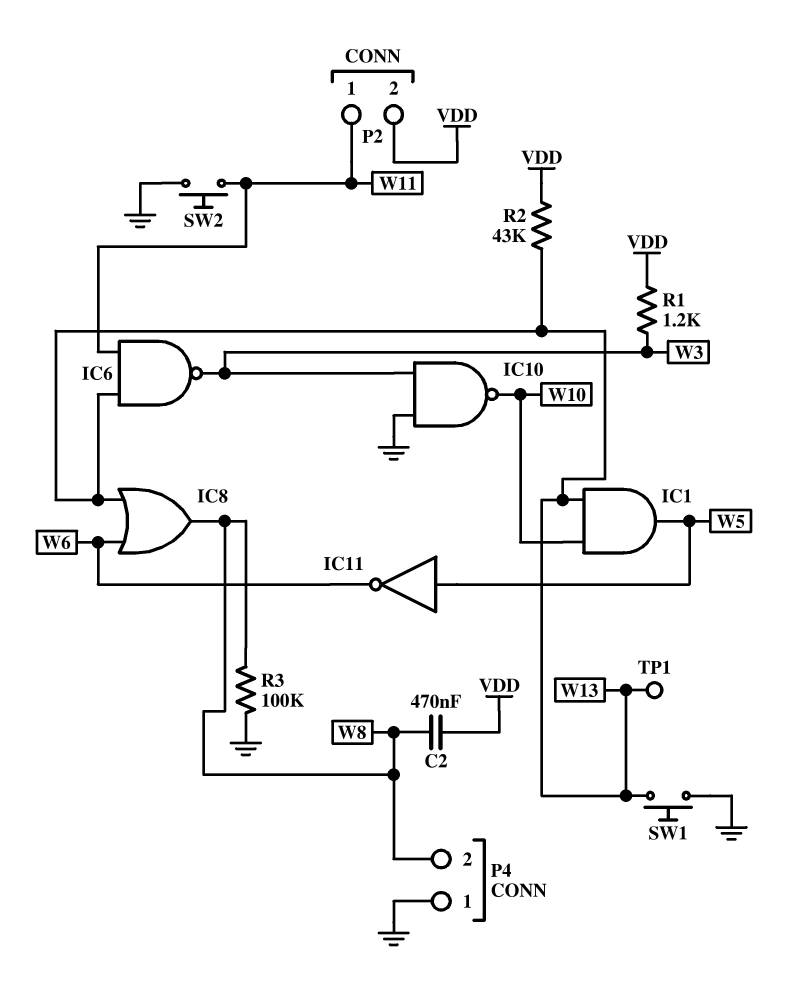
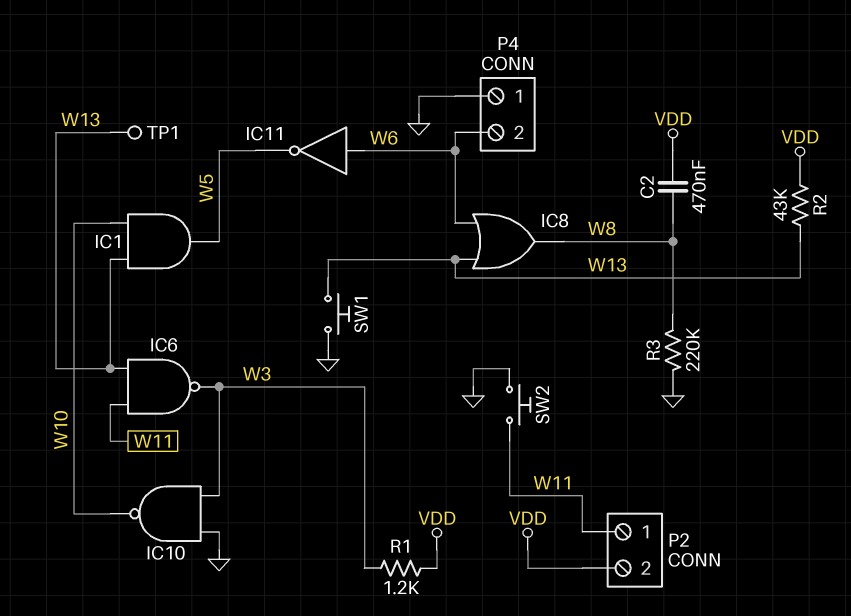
IC11: NOT (in W5, out W6) -> NOT (in W6, out W5)
P4 pin 2: W8 -> W6
R3: 100k (GND, W8) -> 220k (GND, W8)

